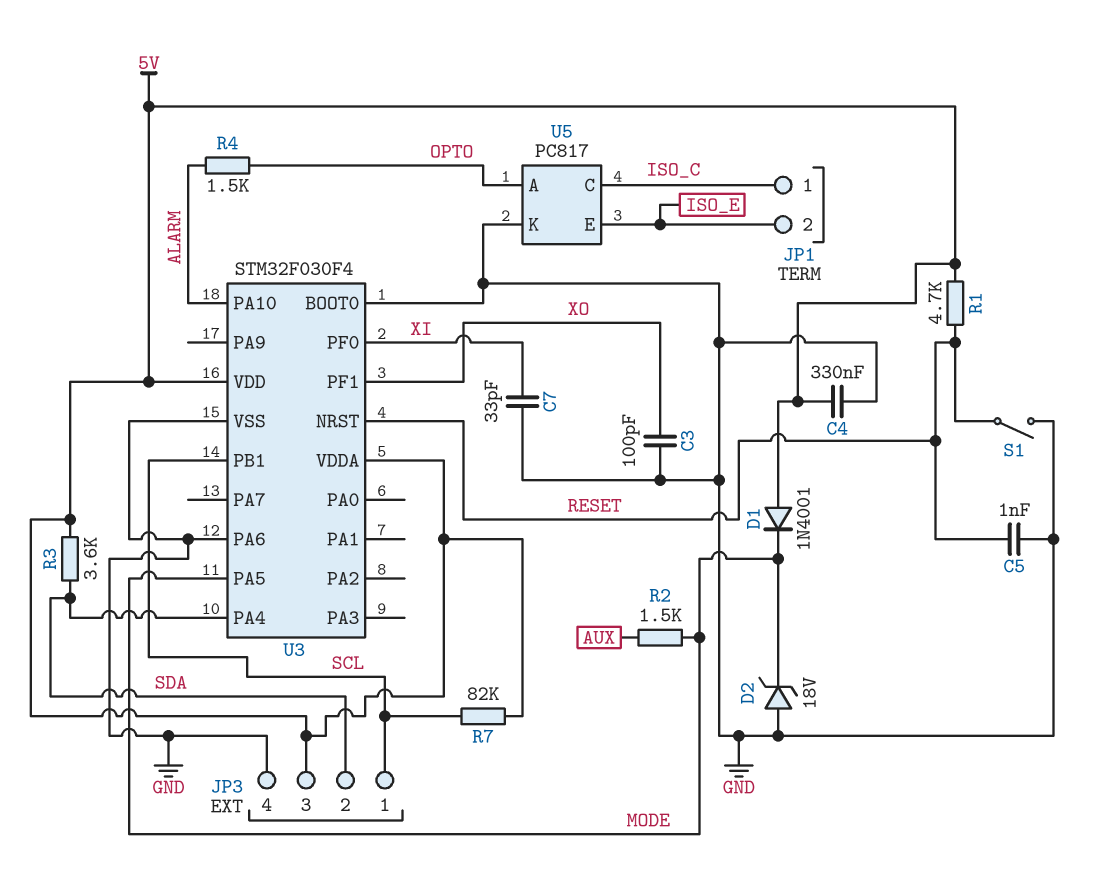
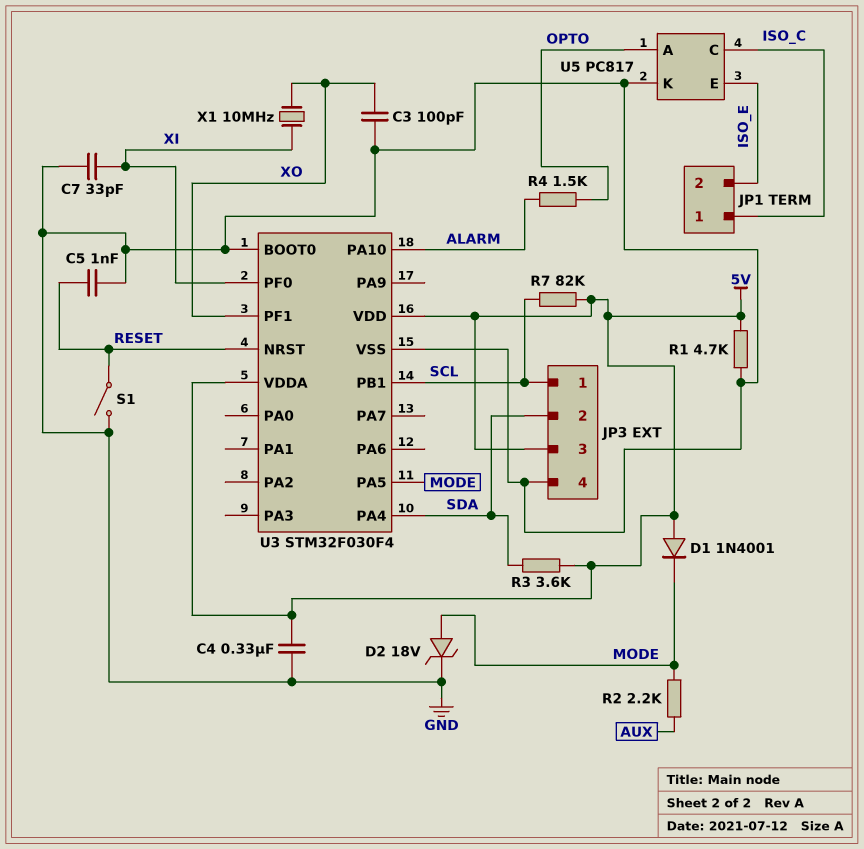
D2: zener 18V (A GND, K MODE) -> zener 18V (A MODE, K GND)
R1: 4.7k (5V, RESET) -> 4.7k (5V, GND)
R2: 1.5k (AUX, MODE) -> 2.2k (AUX, MODE)
U3 pin PA6: GND -> none
X1: none -> 10MHz (XI, XO)

